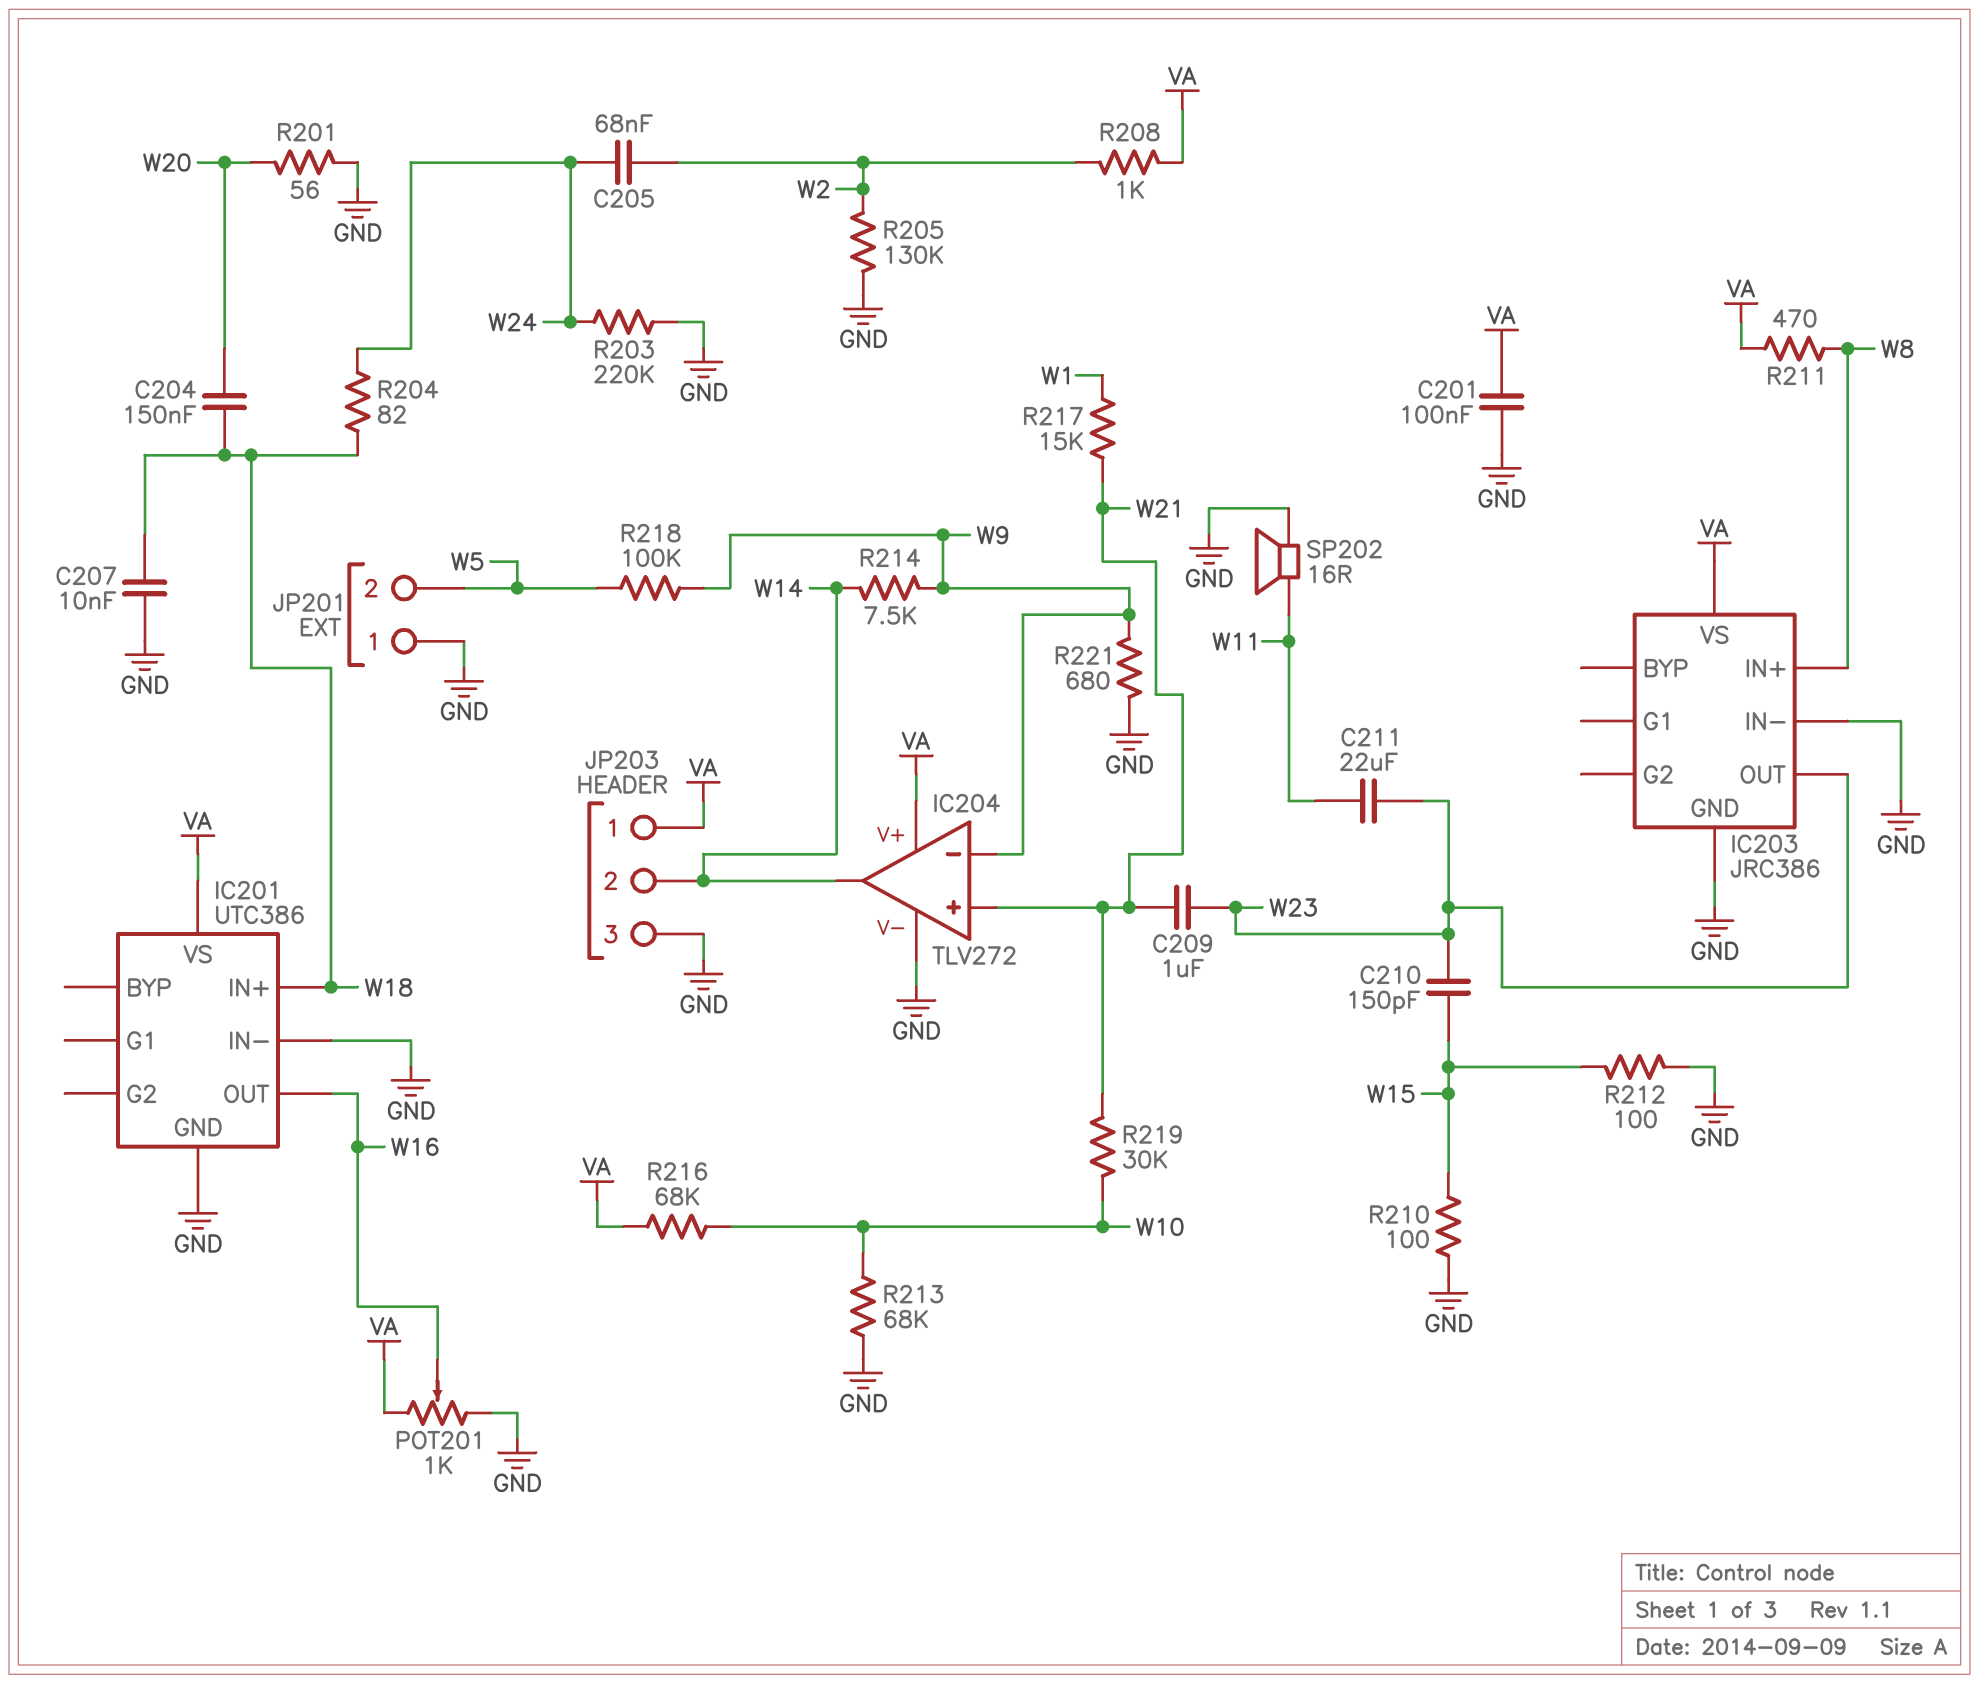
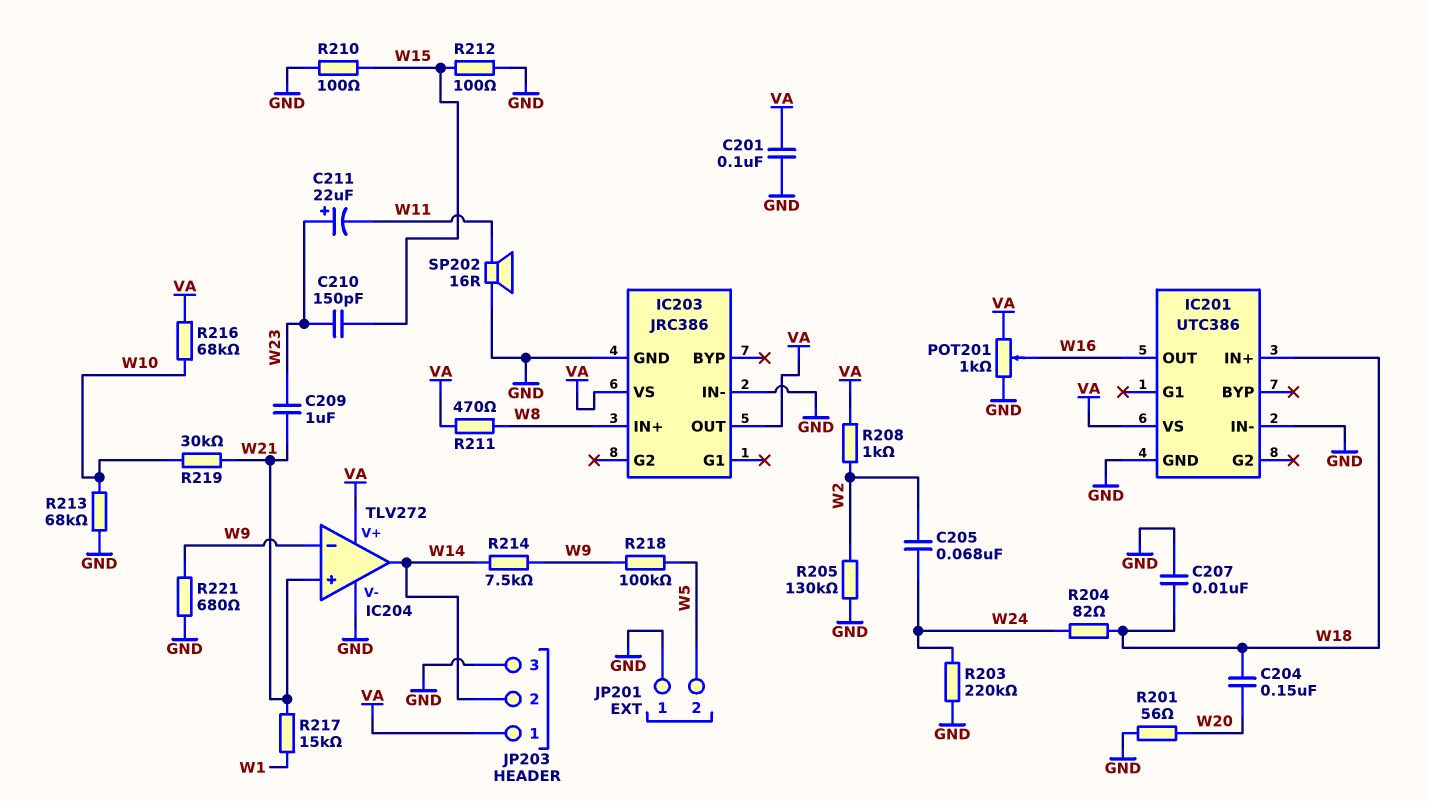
C211: 22uF (W11, W23) -> 22uF (plus W23, minus W11)
IC203 pin OUT: W23 -> VA

